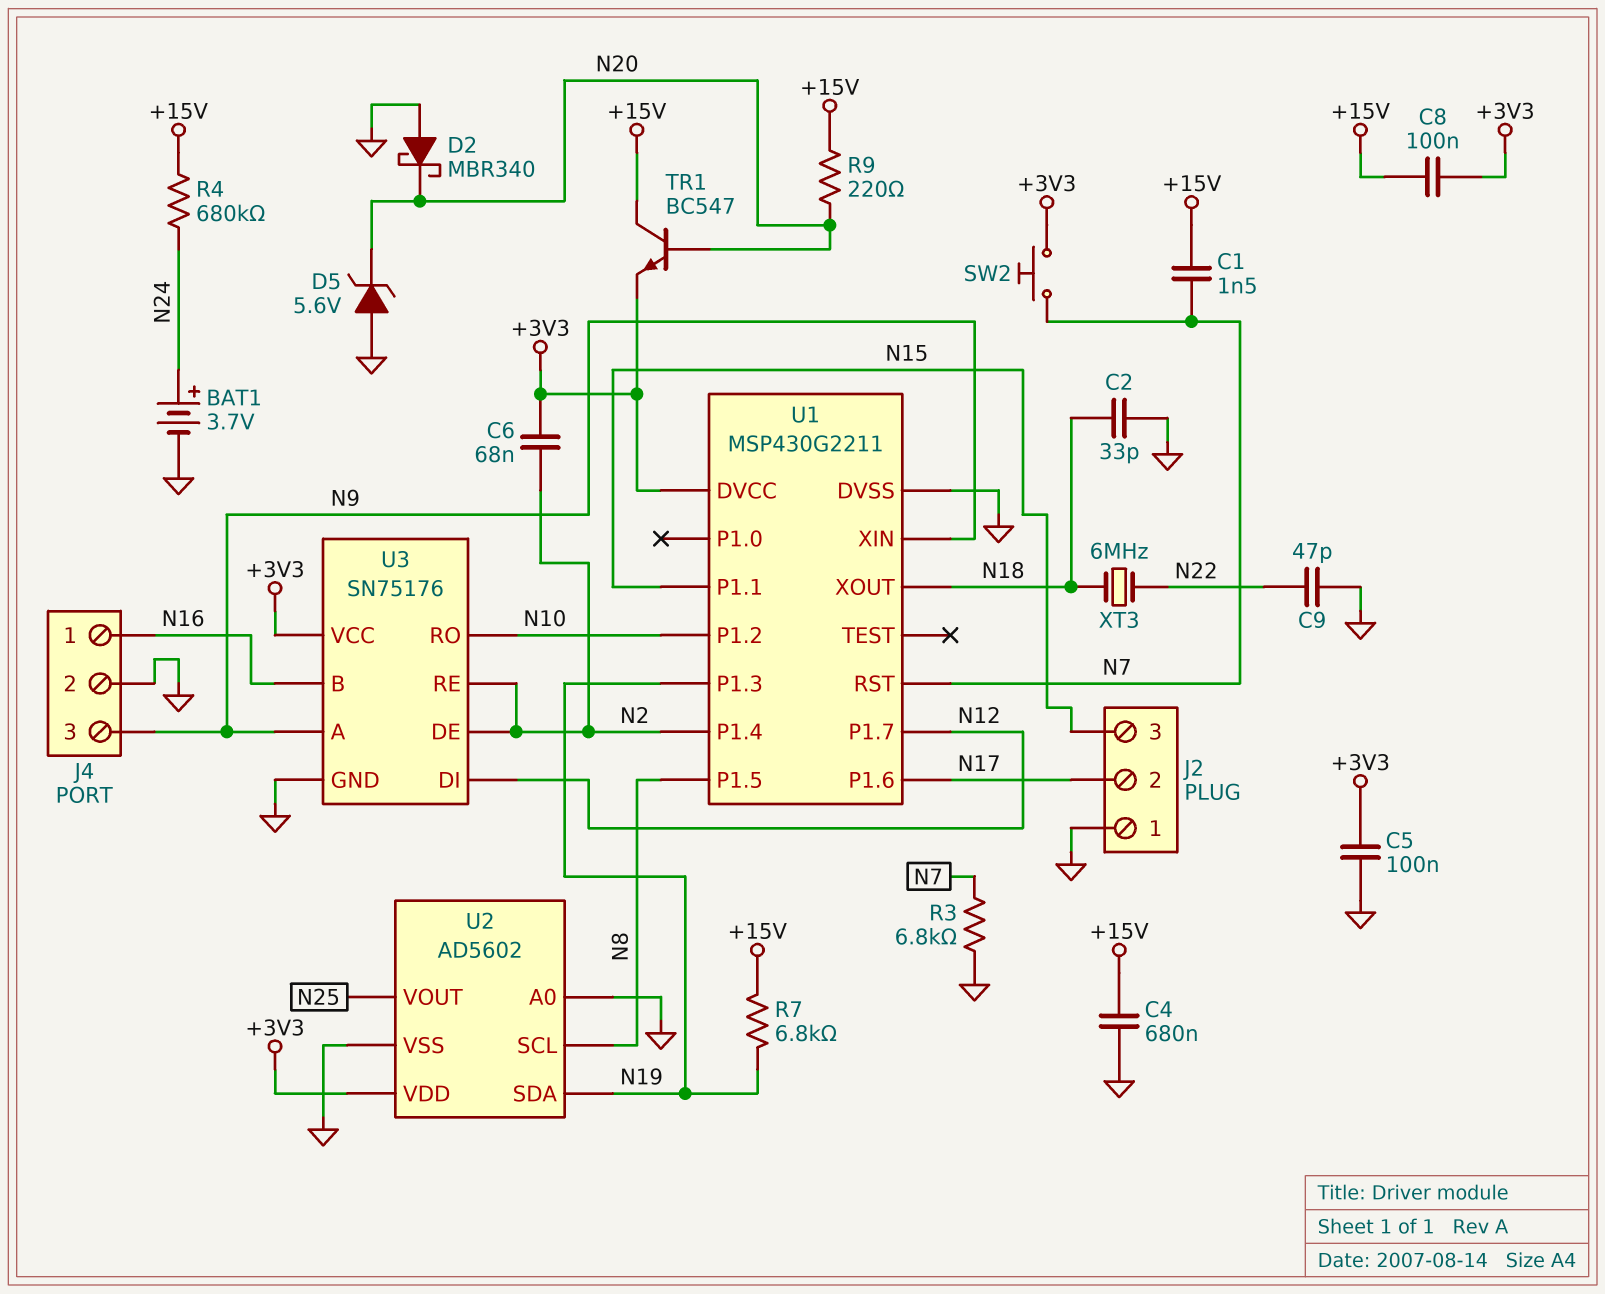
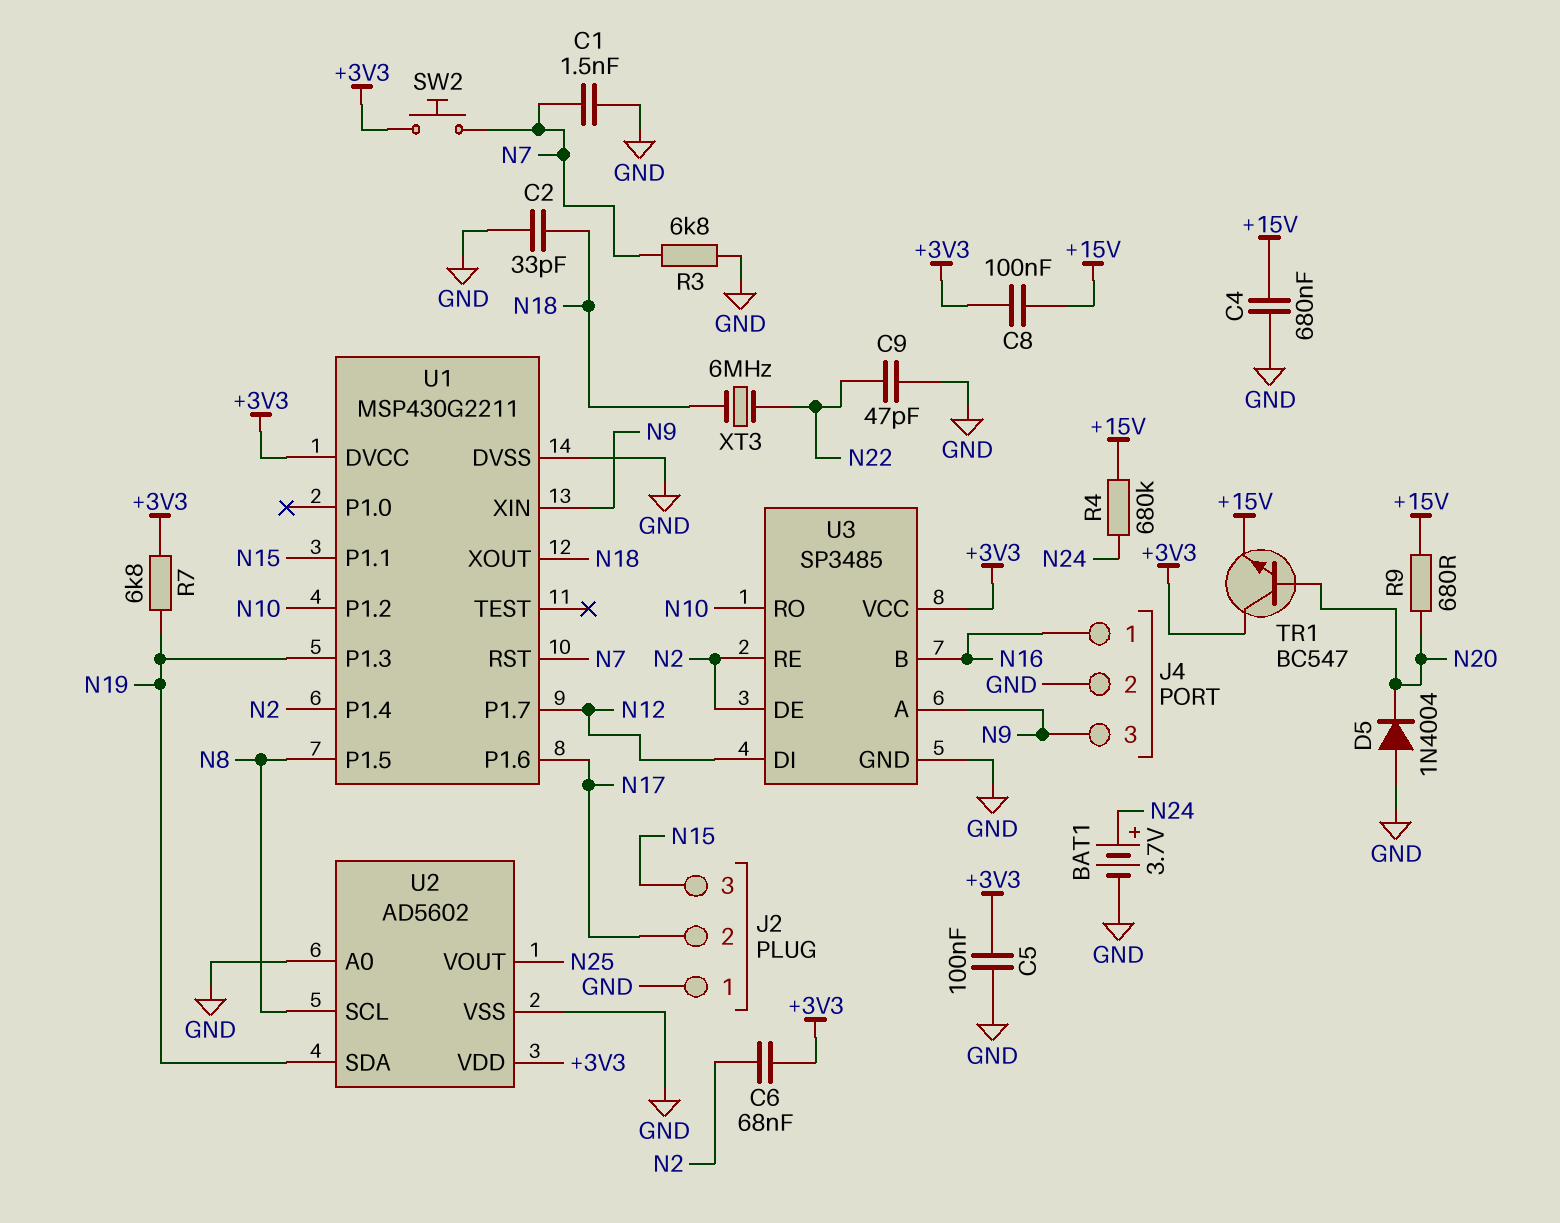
C1: 1.5nF (+15V, N7) -> 1.5nF (GND, N7)
D2: schottky MBR340 (A GND, K N20) -> none
D5: zener 5.6V (A GND, K N20) -> diode 1N4004 (A GND, K N20)
R7: 6.8k (+15V, N19) -> 6.8k (+3V3, N19)
R9: 220 (+15V, N20) -> 680 (+15V, N20)
TR1: NPN BC547 (B N20, C +15V, E +3V3) -> NPN BC547 (B N20, C +3V3, E +15V)
U3: SN75176 -> SP3485

